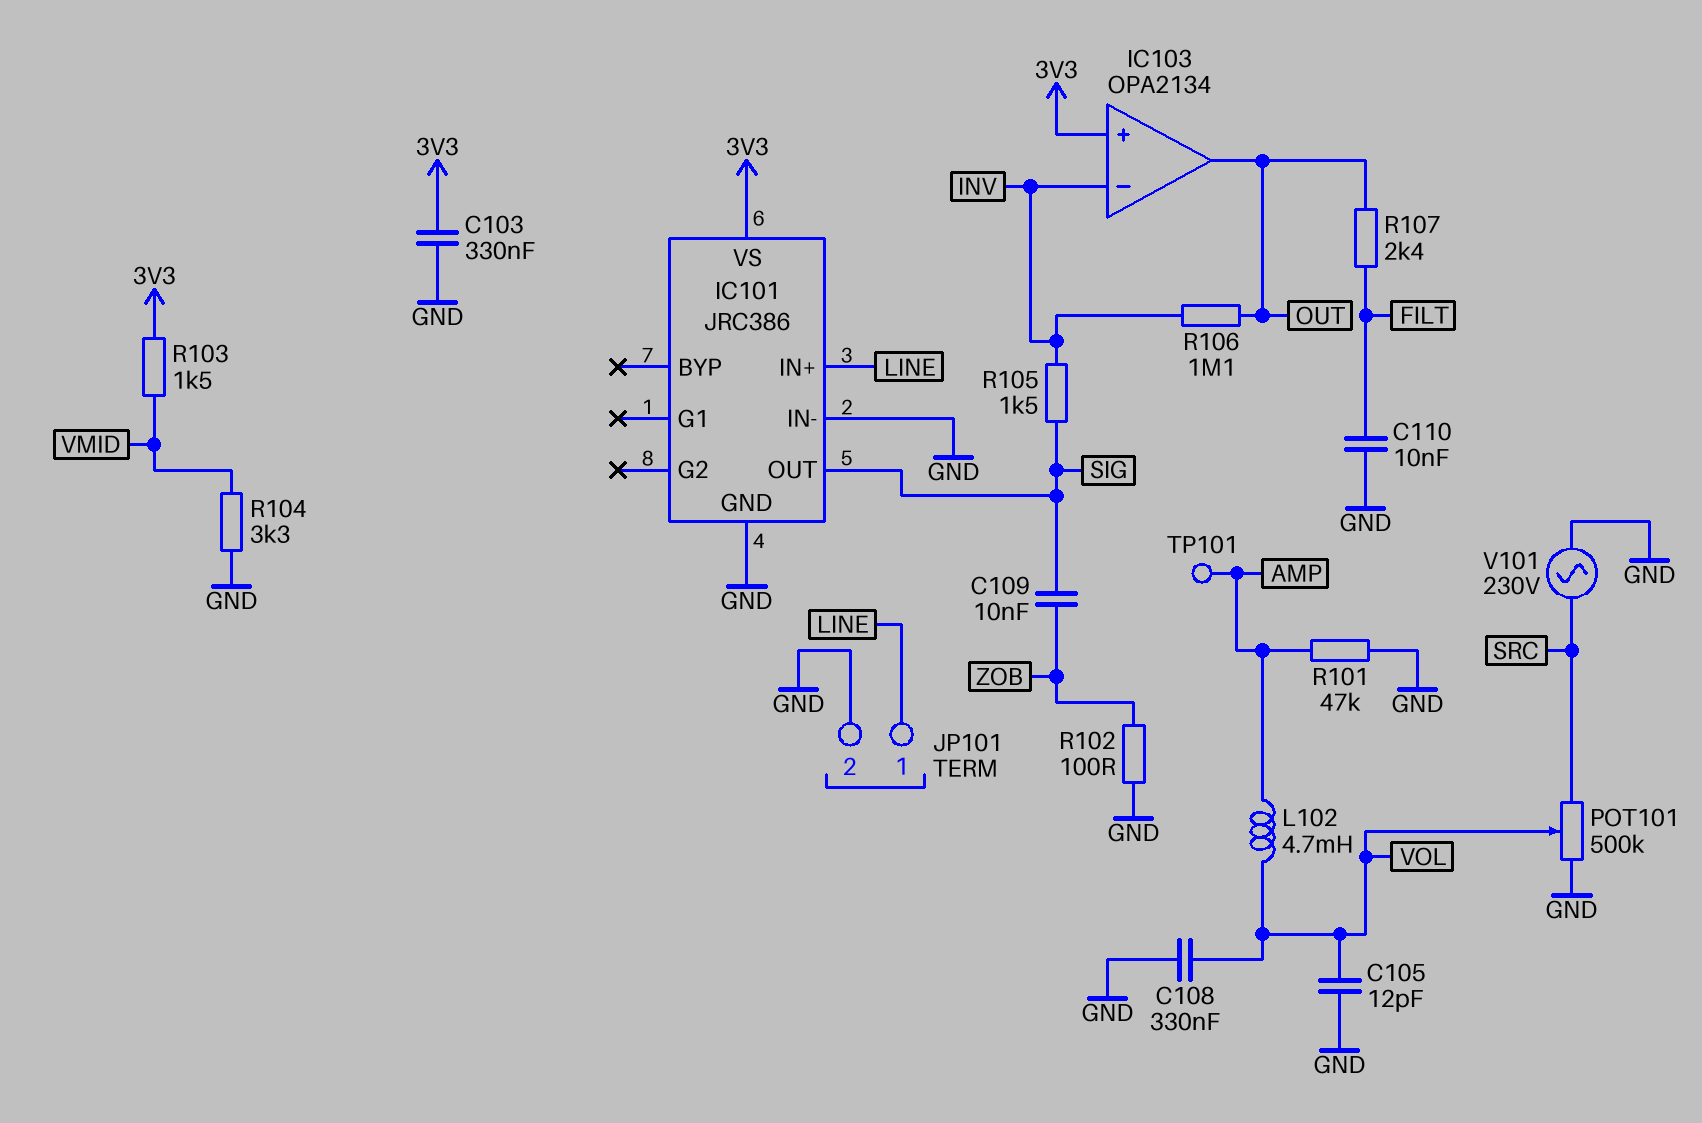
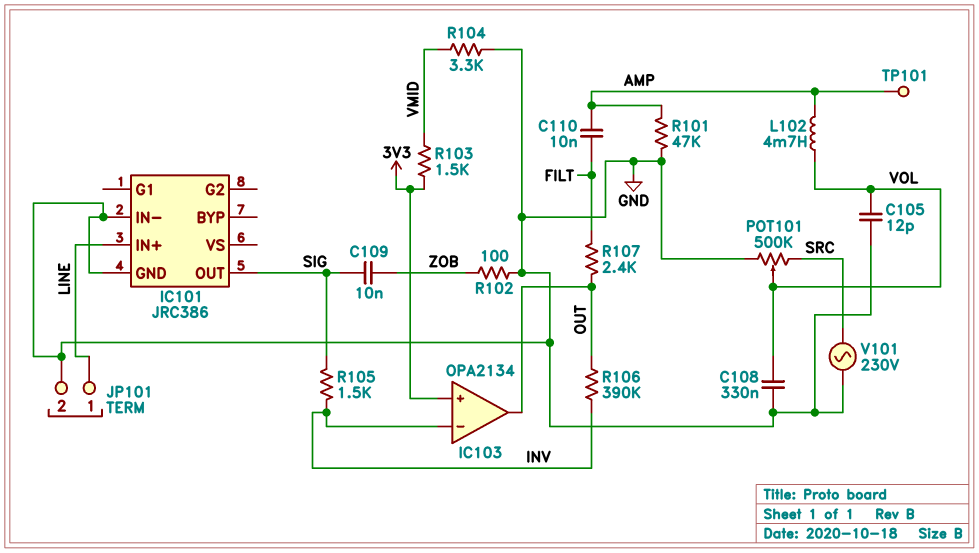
C103: 330nF (3V3, GND) -> none
C110: 10nF (FILT, GND) -> 10nF (AMP, FILT)
IC101 pin VS: 3V3 -> none
R106: 1.1M (INV, OUT) -> 390k (INV, OUT)

